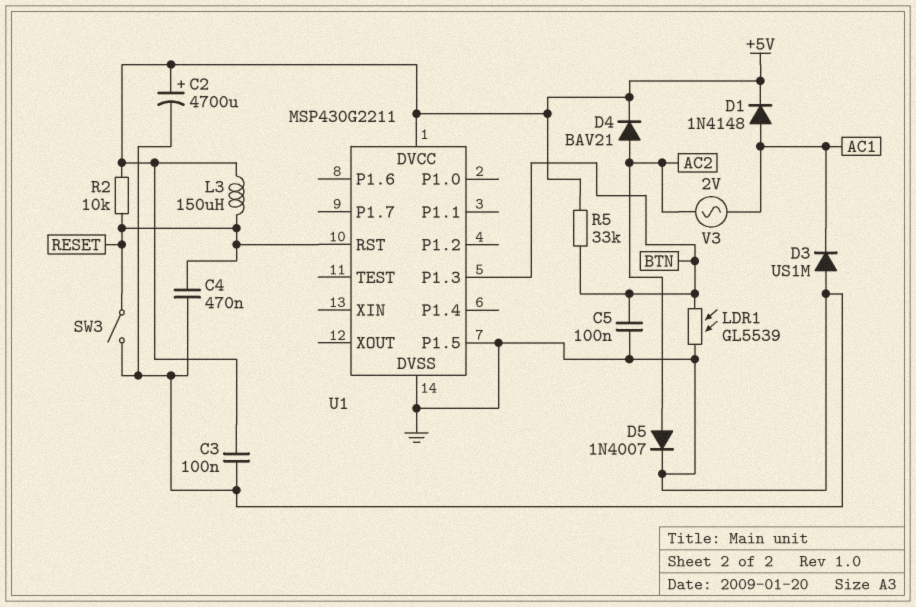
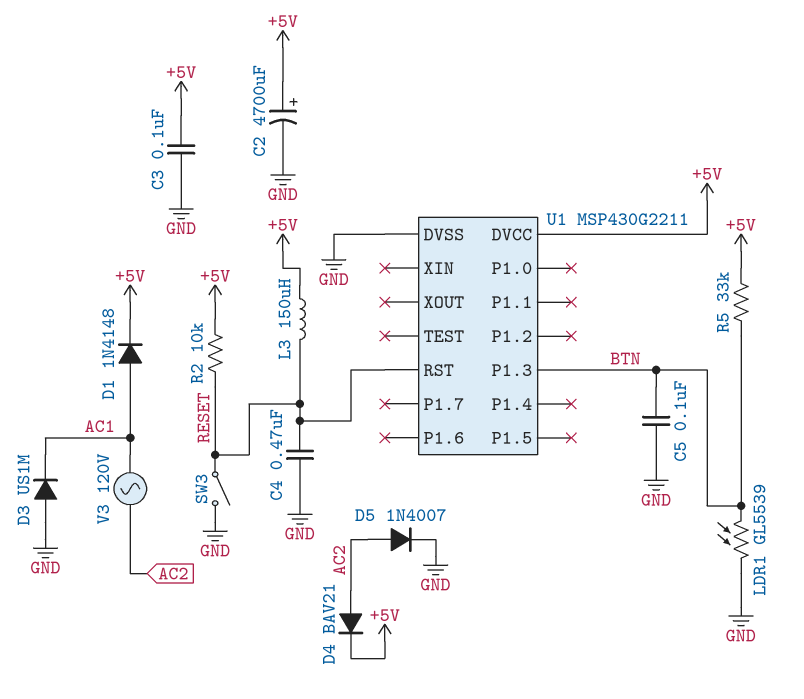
U1 pin P1.5: GND -> none
V3: AC 2V (AC1, AC2) -> AC 120V (AC1, AC2)

